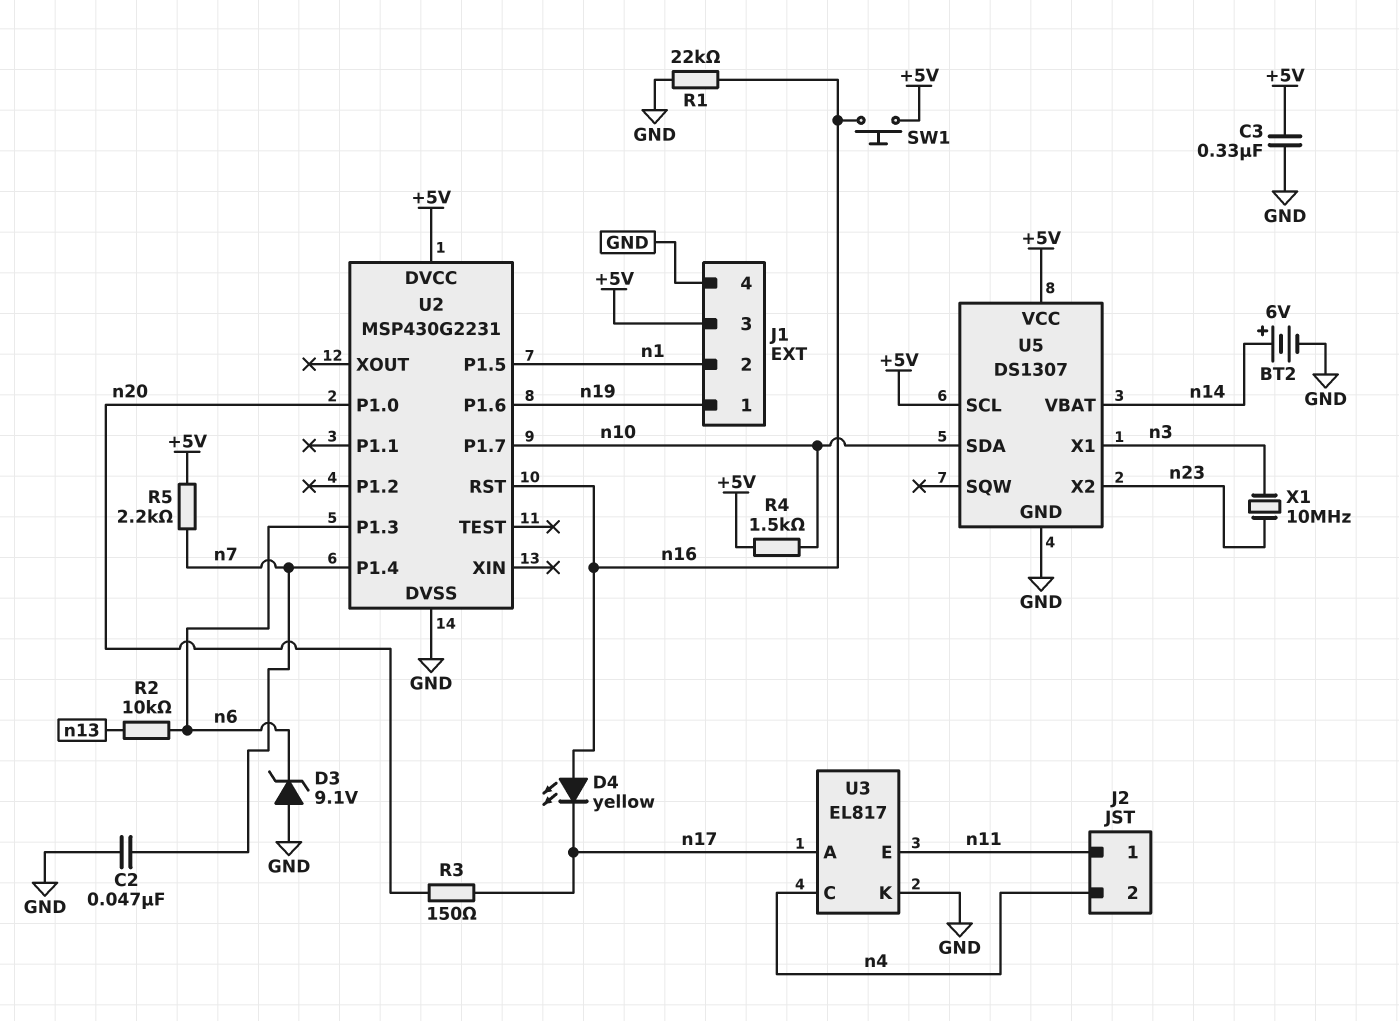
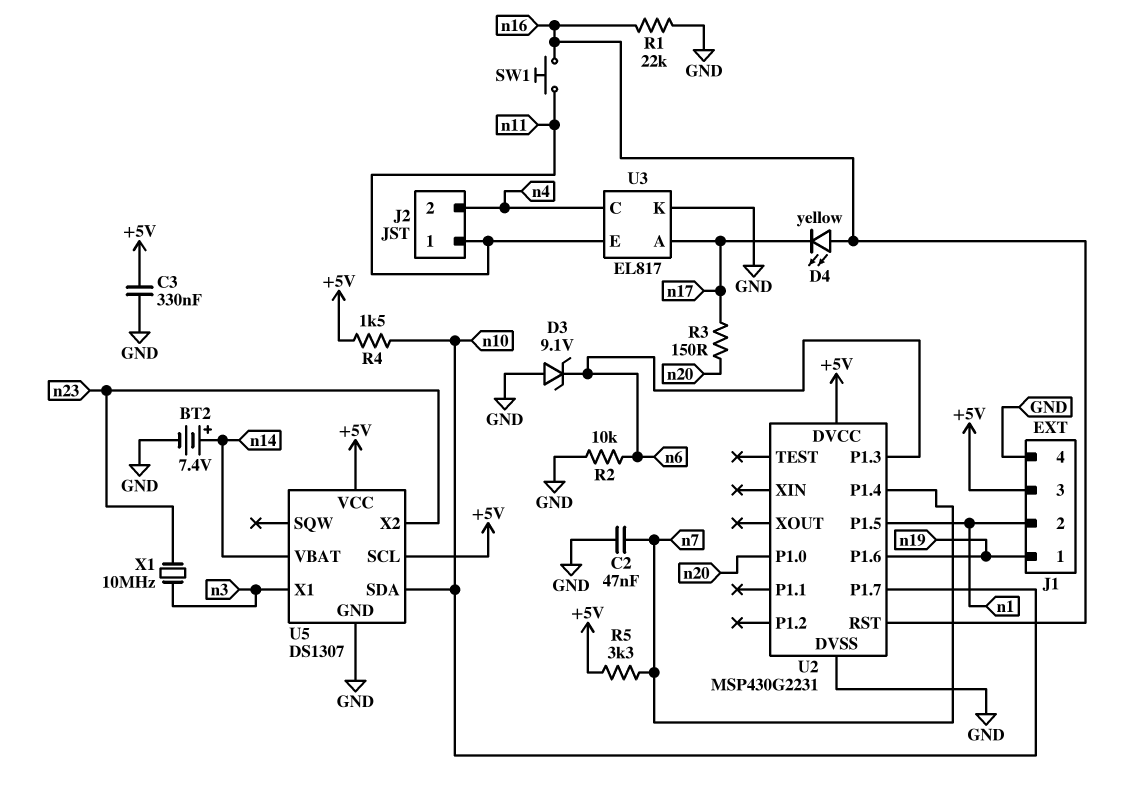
BT2: 6V (plus n14, minus GND) -> 7.4V (plus n14, minus GND)
R2: 10k (n6, n13) -> 10k (GND, n6)
R5: 2.2k (+5V, n7) -> 3.3k (+5V, n7)
SW1: button (+5V, n16) -> button (n11, n16)

